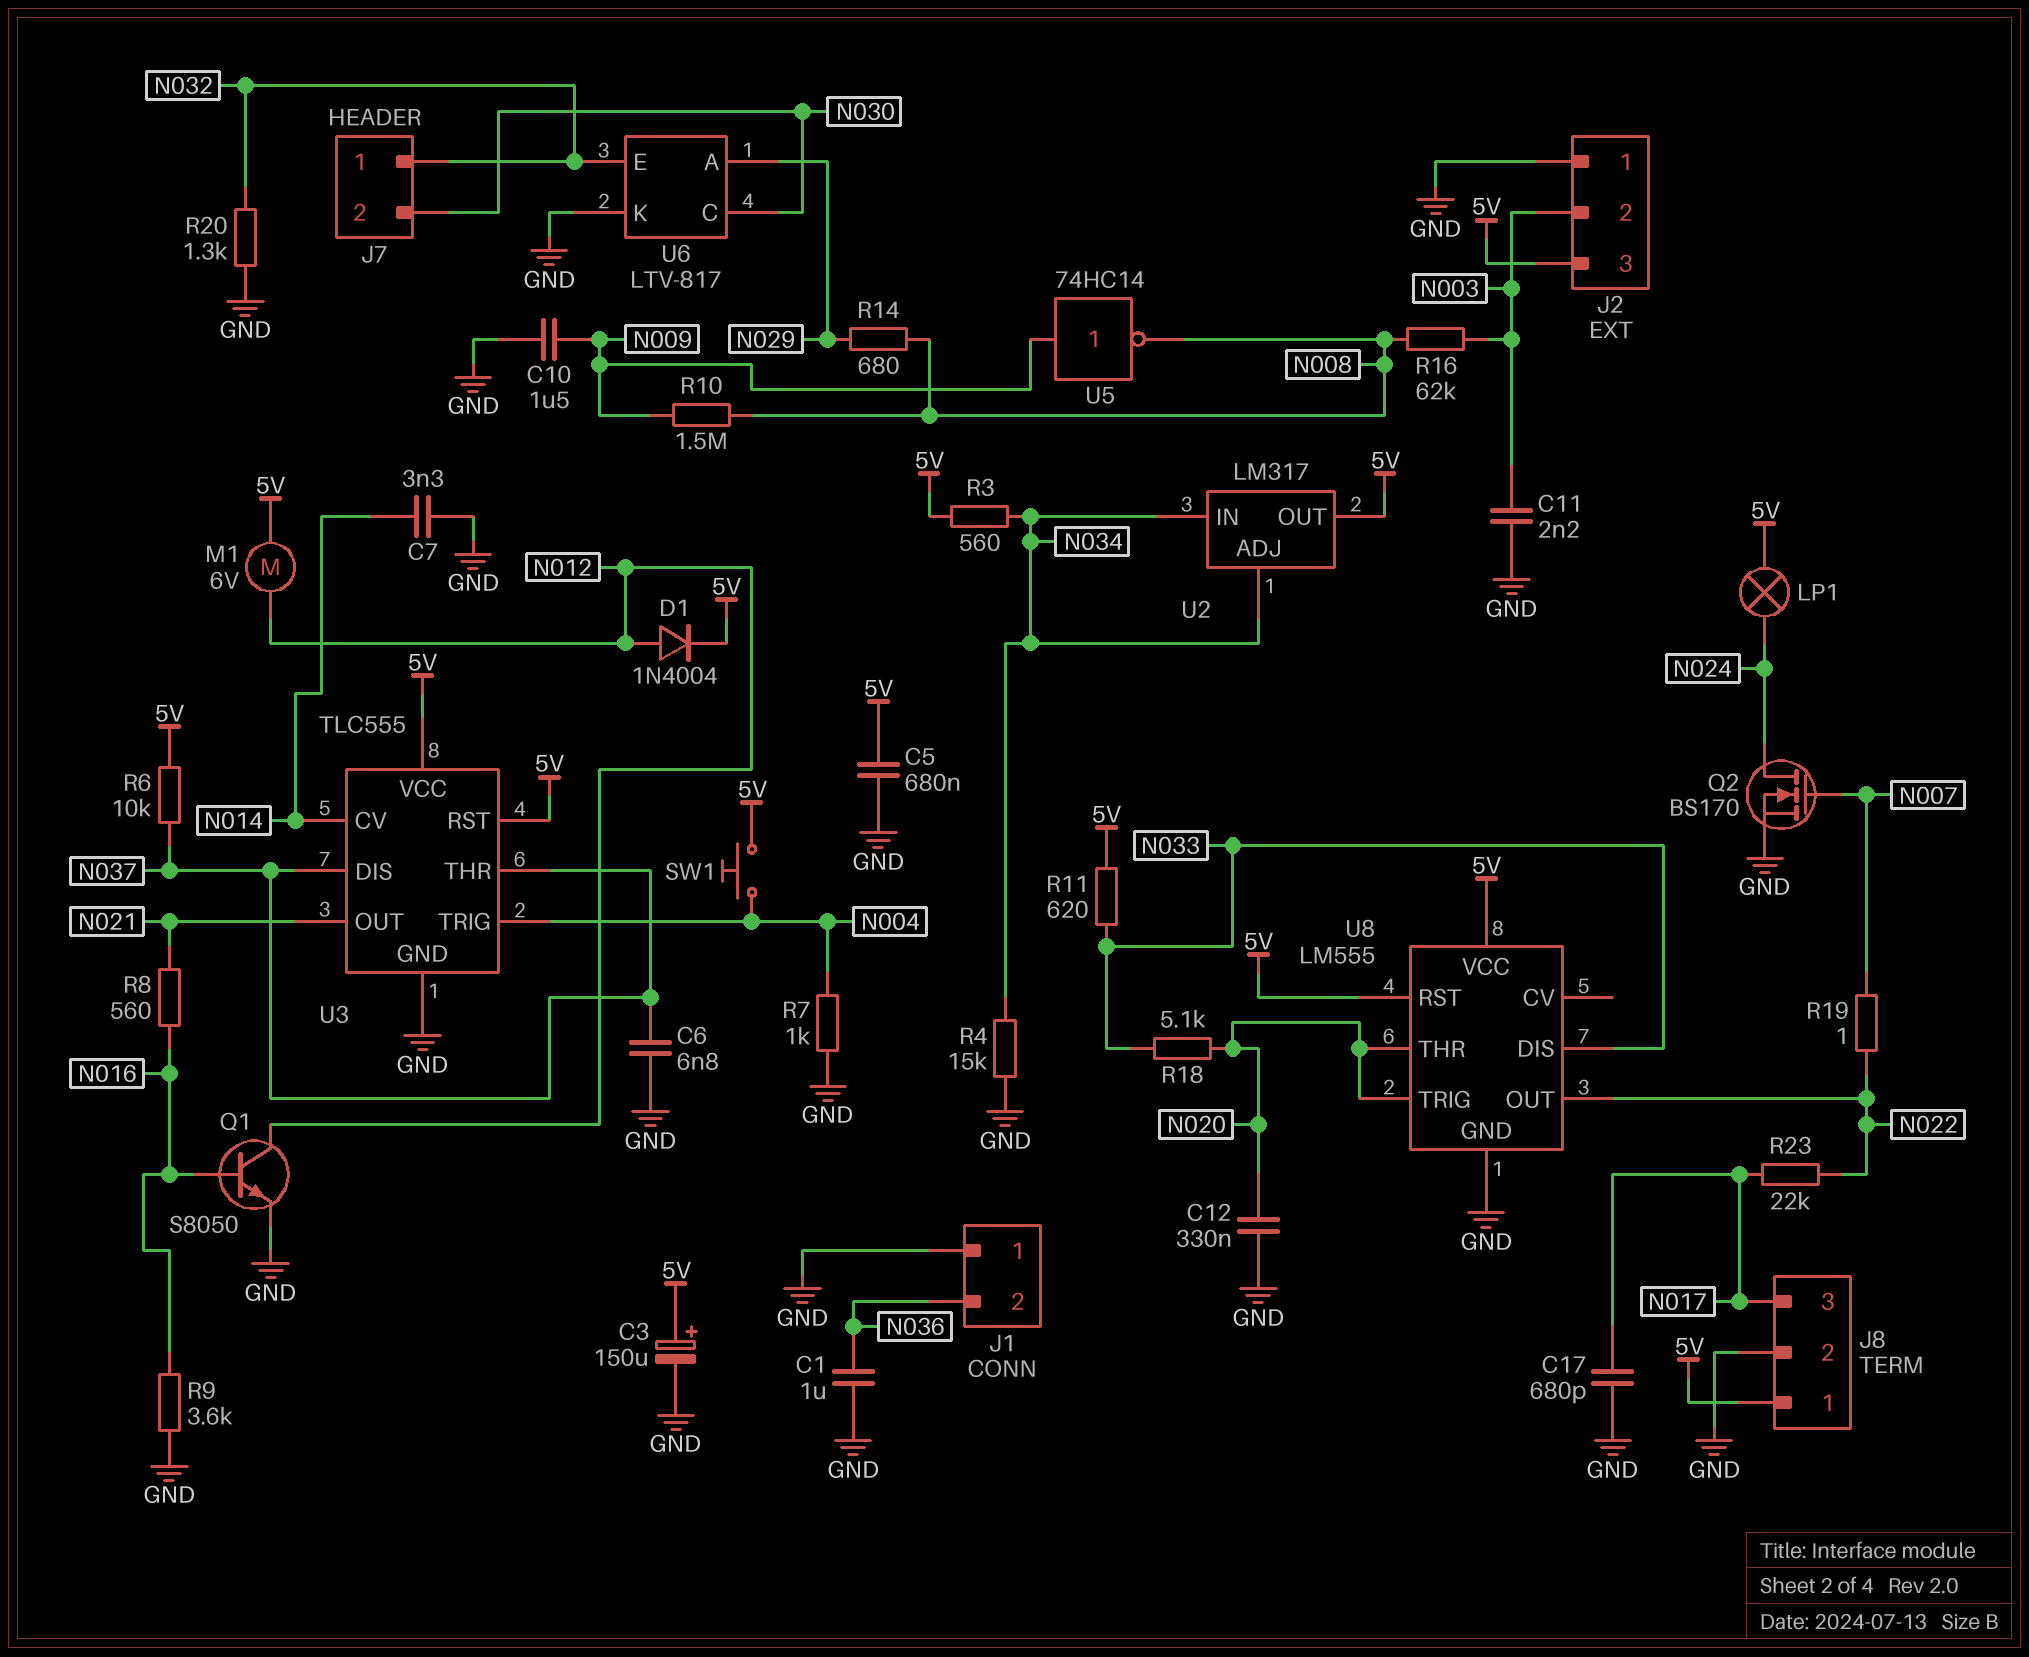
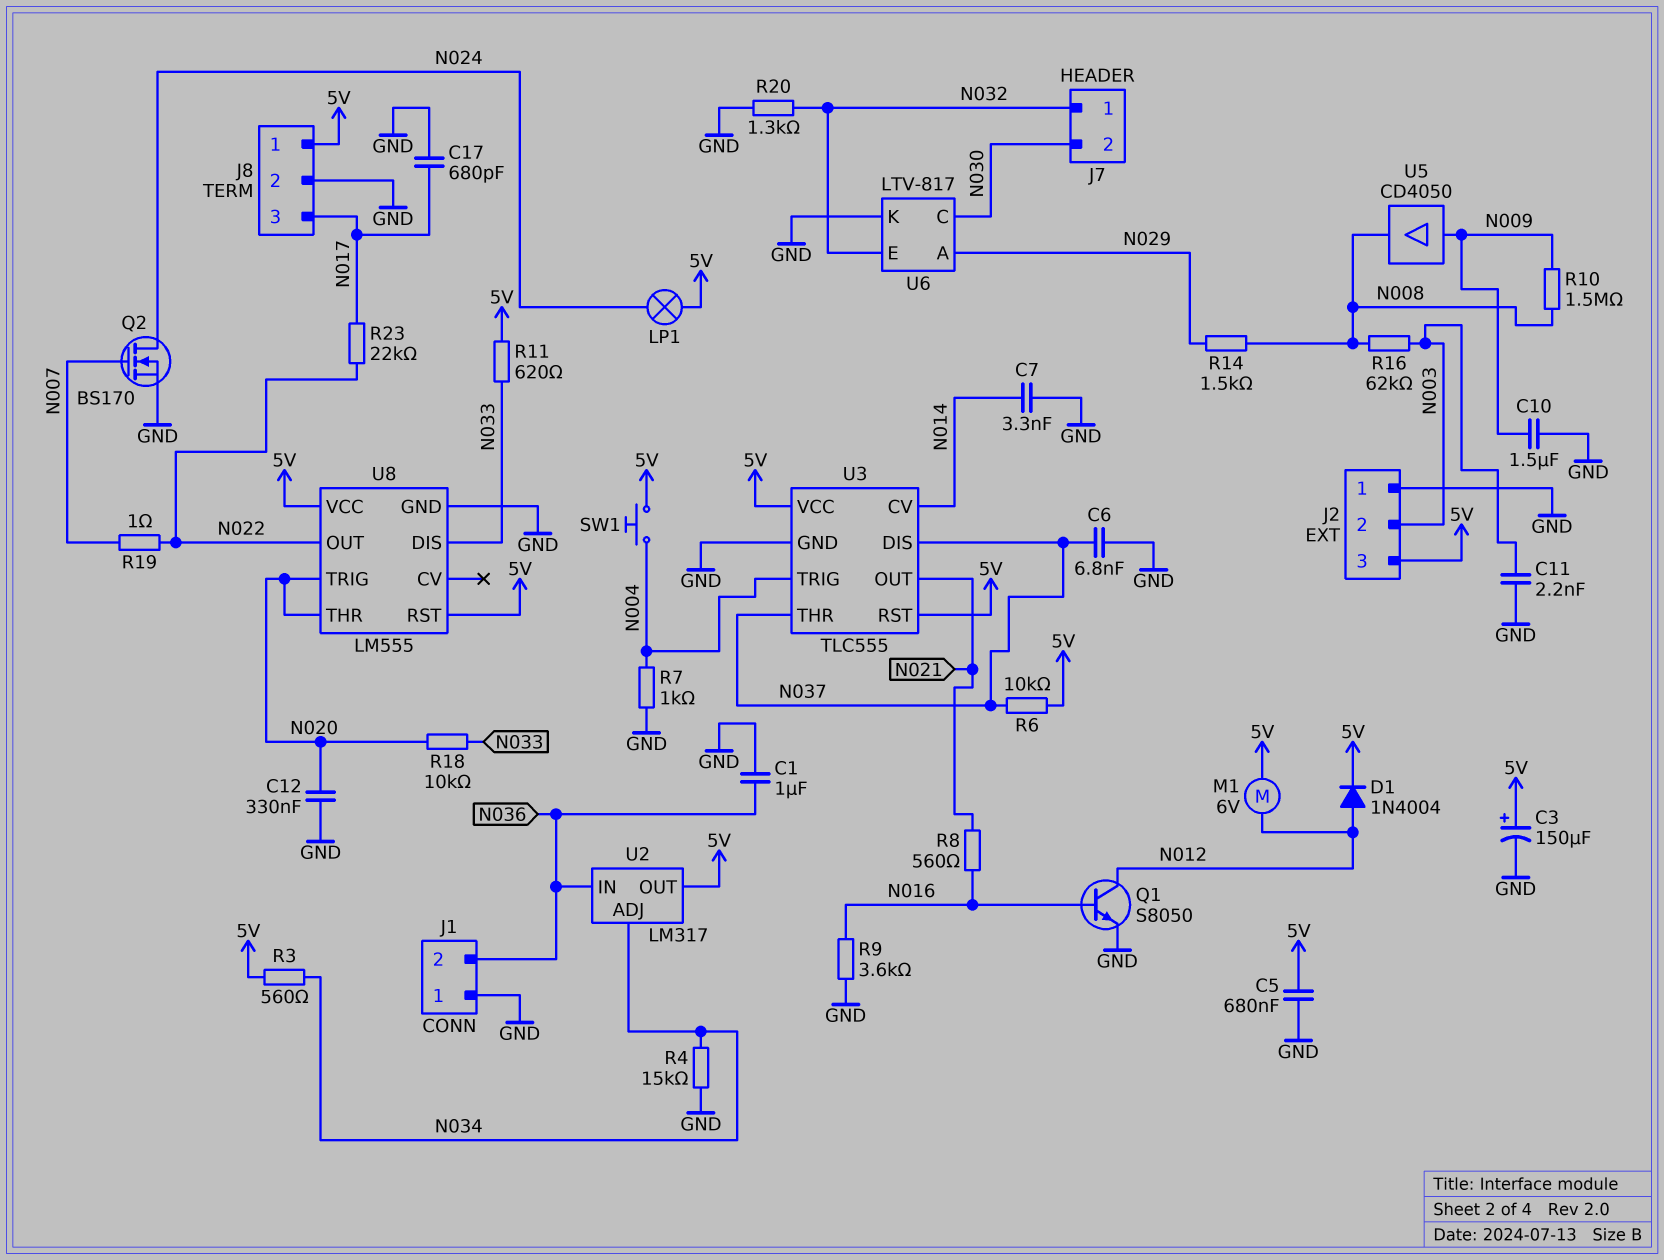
R14: 680 (N008, N029) -> 1.5k (N008, N029)
R18: 5.1k (N020, N033) -> 10k (N020, N033)
U2 pin IN: N034 -> N036
U5: NOT 74HC14 (in N009, out N008) -> buffer CD4050 (in N009, out N008)

